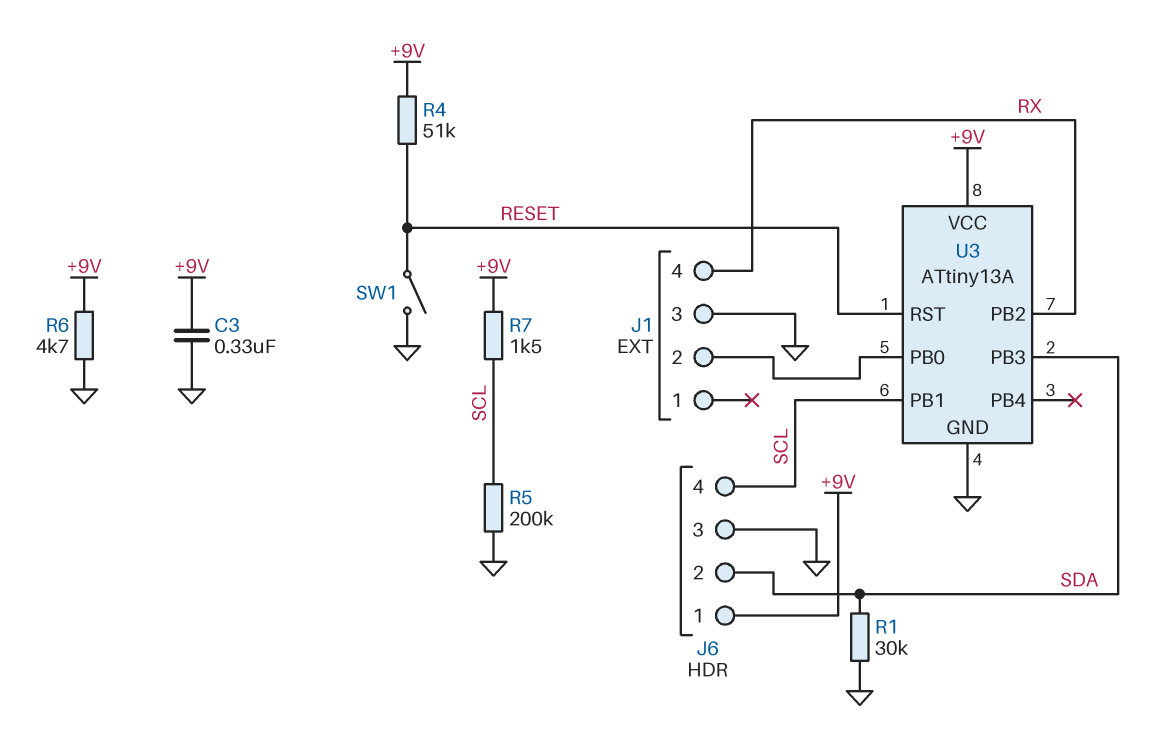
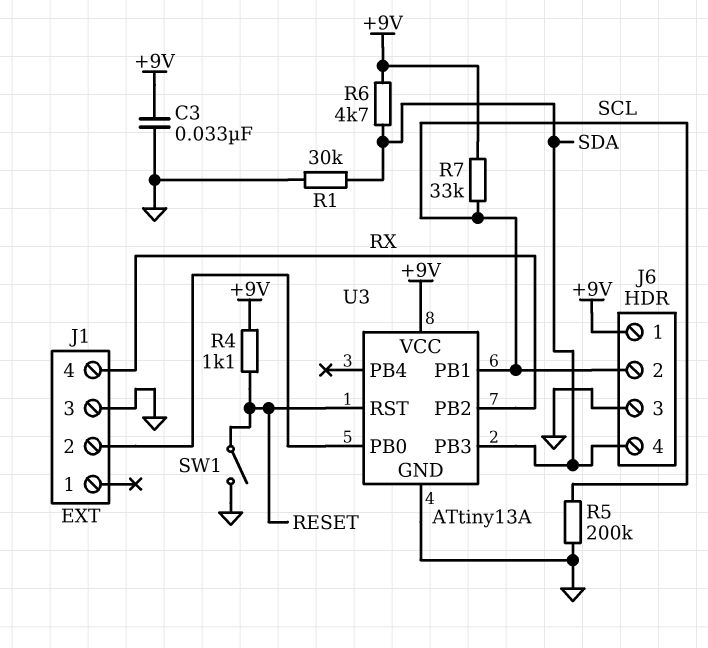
C3: 330nF (+9V, GND) -> 33nF (+9V, GND)
J6 pin 2: SDA -> SCL
J6 pin 4: SCL -> SDA
R4: 51k (+9V, RESET) -> 1.1k (+9V, RESET)
R6: 4.7k (+9V, GND) -> 4.7k (+9V, SDA)
R7: 1.5k (+9V, SCL) -> 33k (+9V, SCL)

